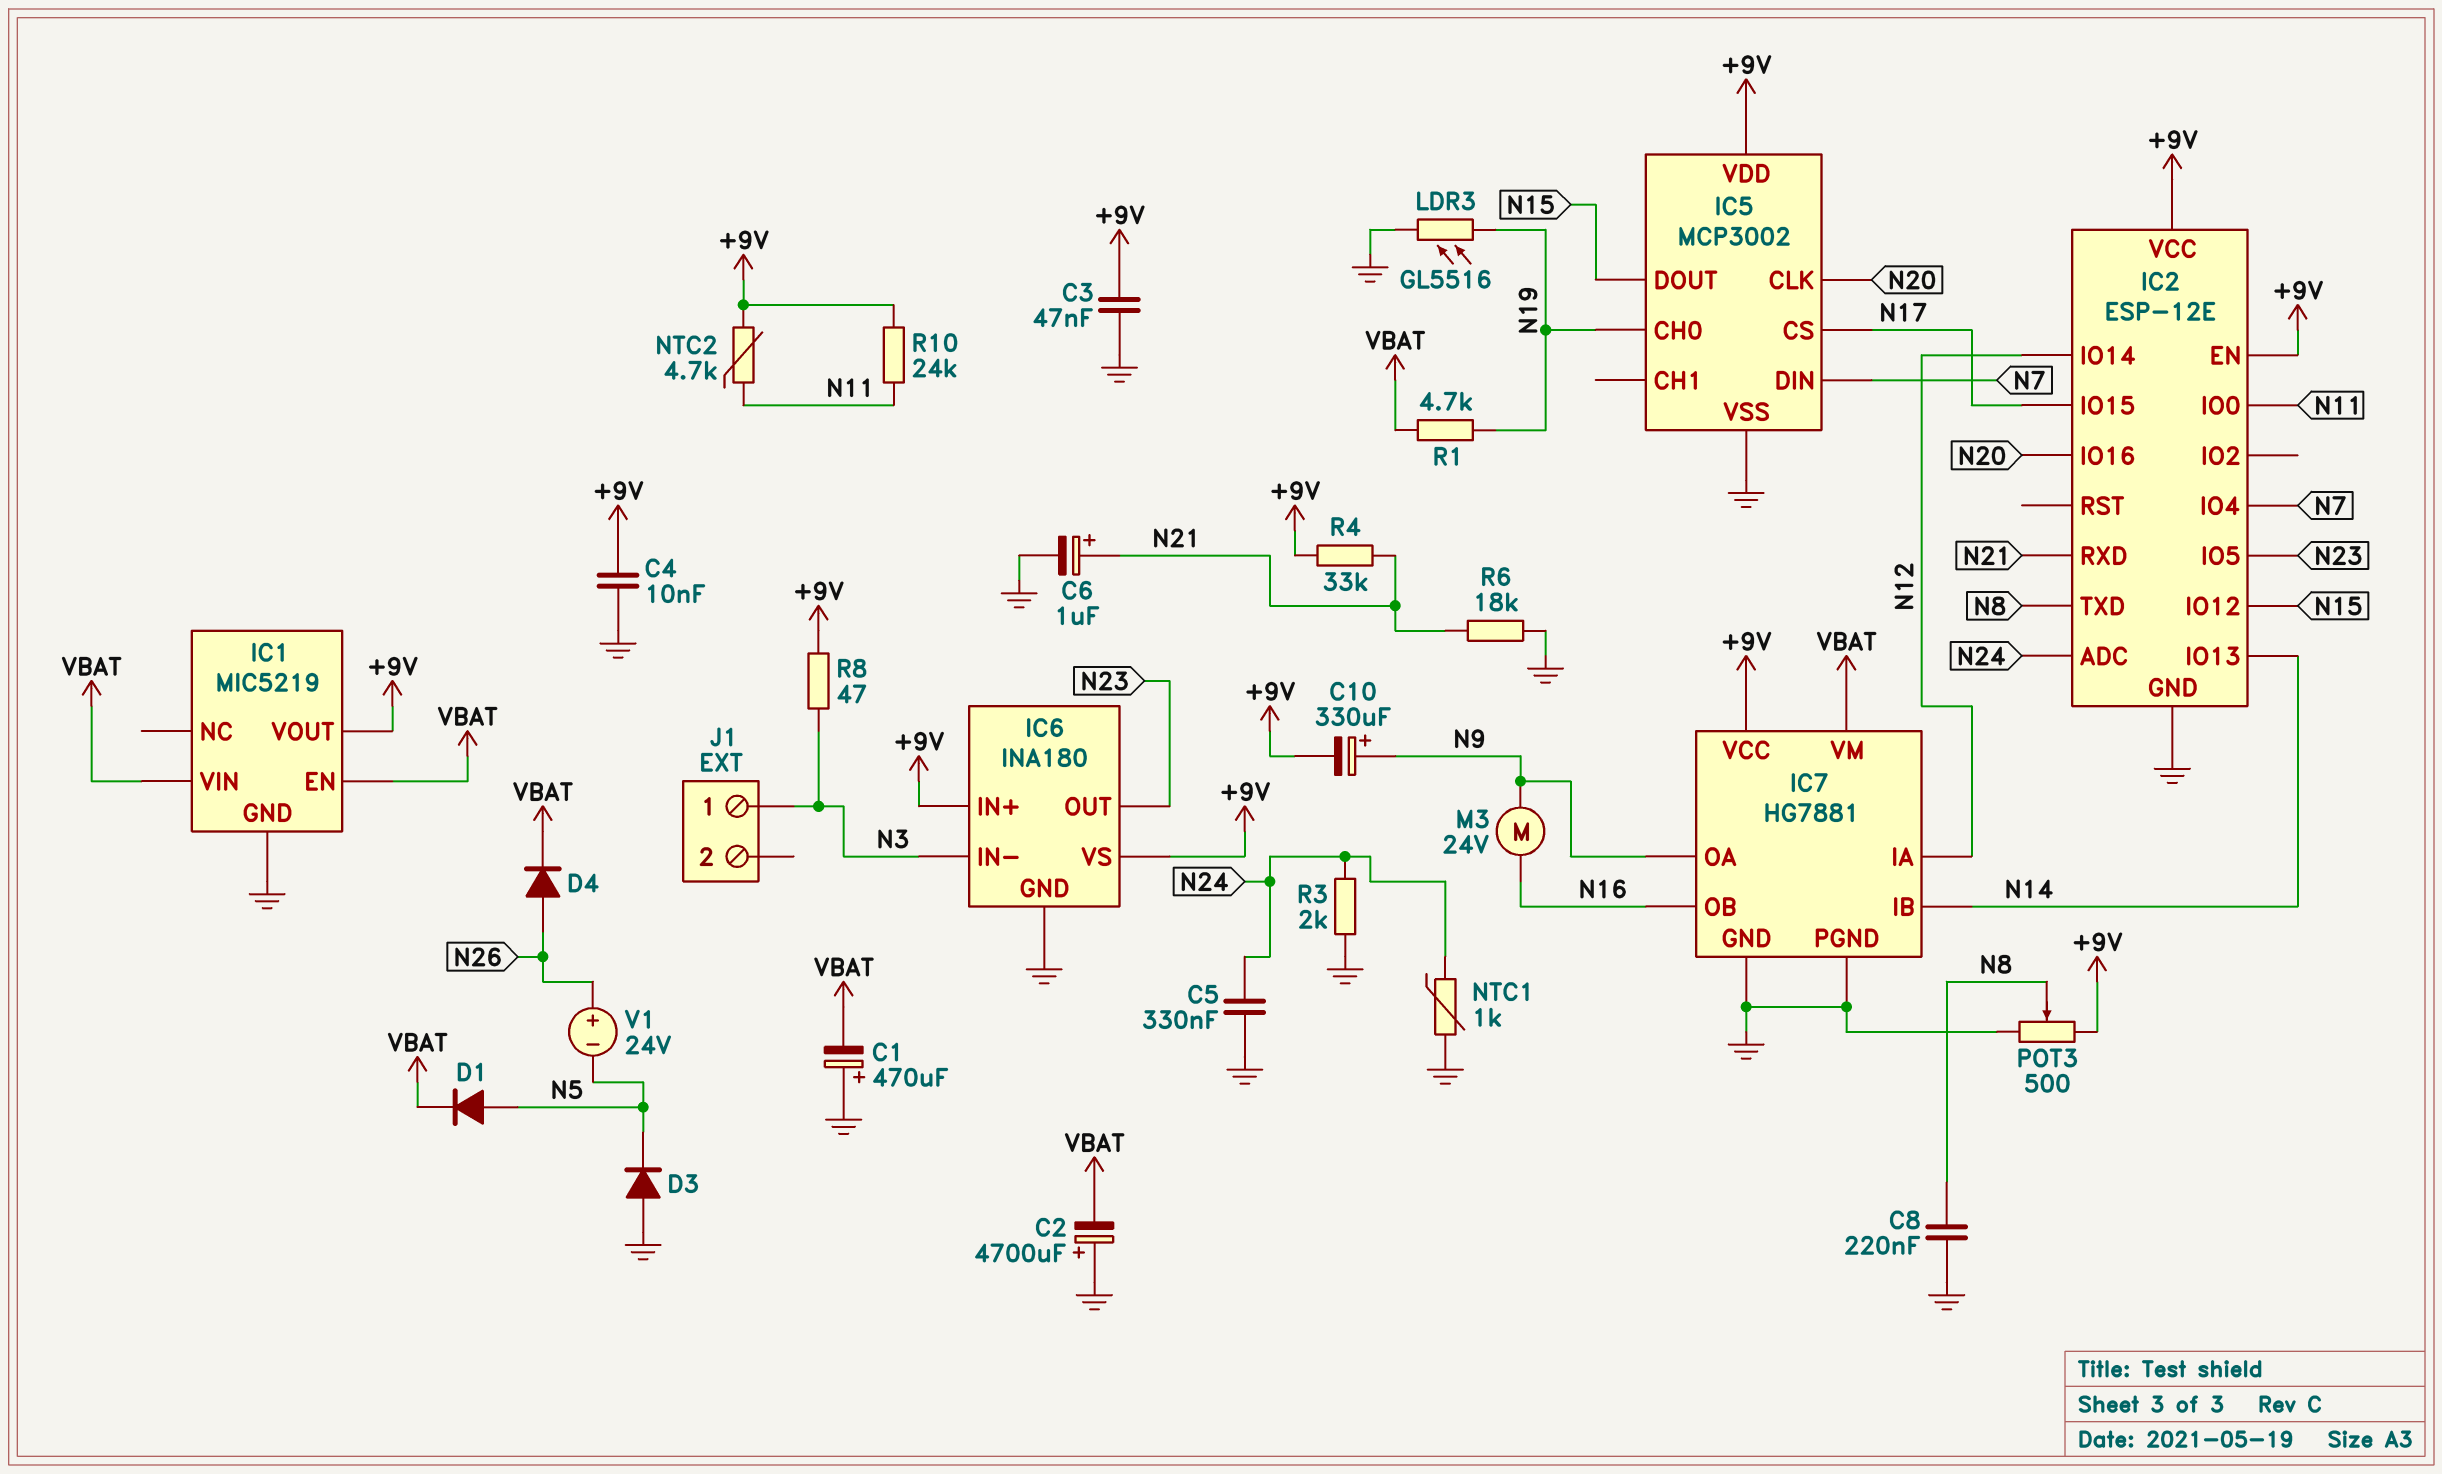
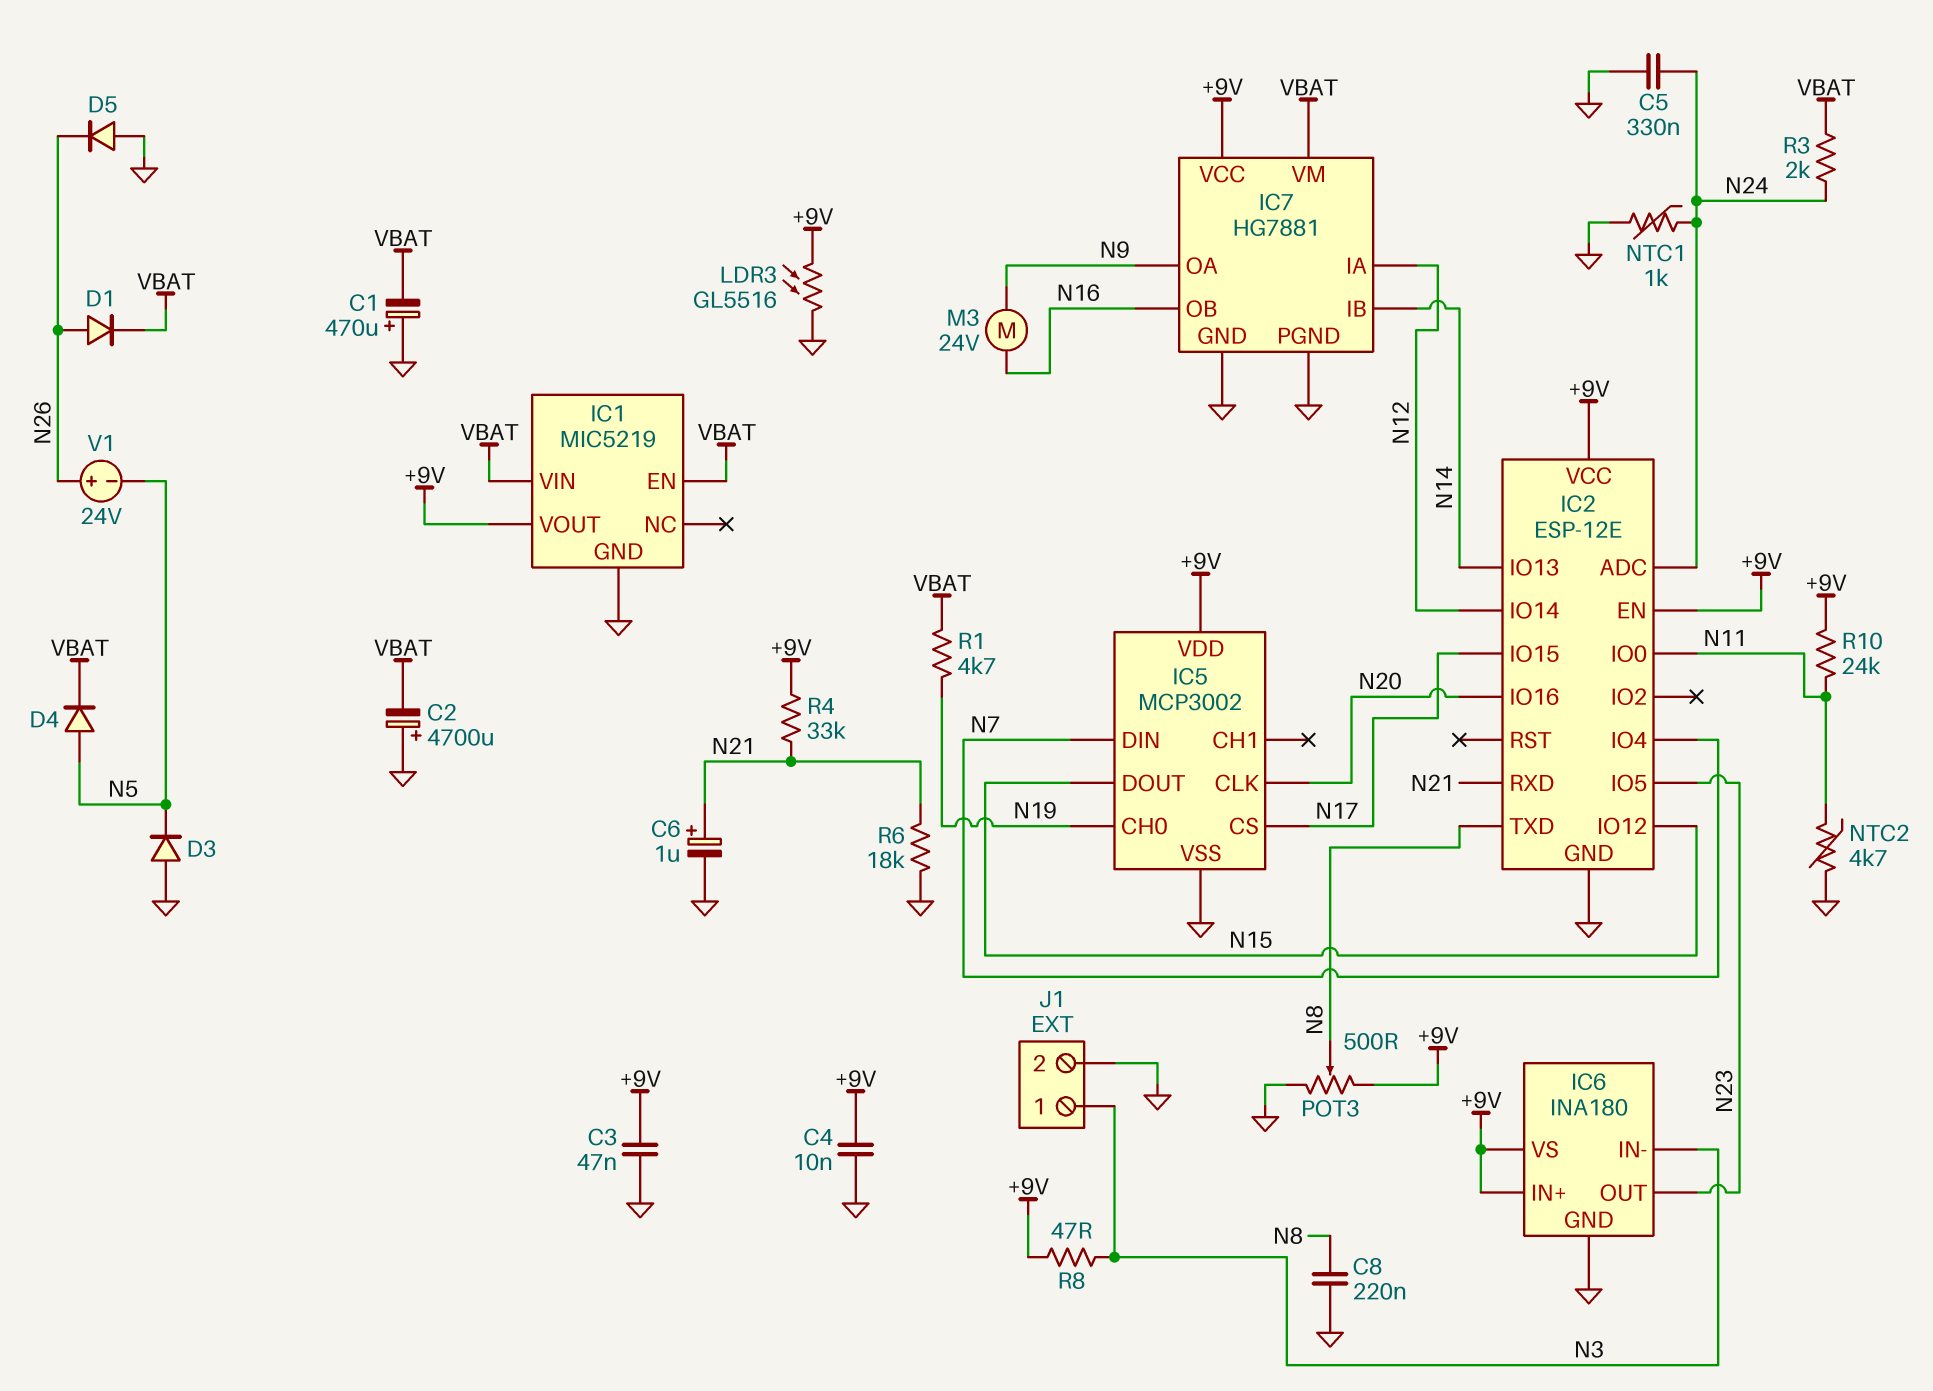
C10: 330uF (plus N9, minus +9V) -> none
D1: diode (A N5, K VBAT) -> diode (A N26, K VBAT)
D4: diode (A N26, K VBAT) -> diode (A N5, K VBAT)
D5: none -> diode (A GND, K N26)
J1 pin 2: none -> GND
LDR3: GL5516 (GND, N19) -> GL5516 (+9V, GND)
NTC2: 4.7k (+9V, N11) -> 4.7k (GND, N11)
R3: 2k (GND, N24) -> 2k (N24, VBAT)

